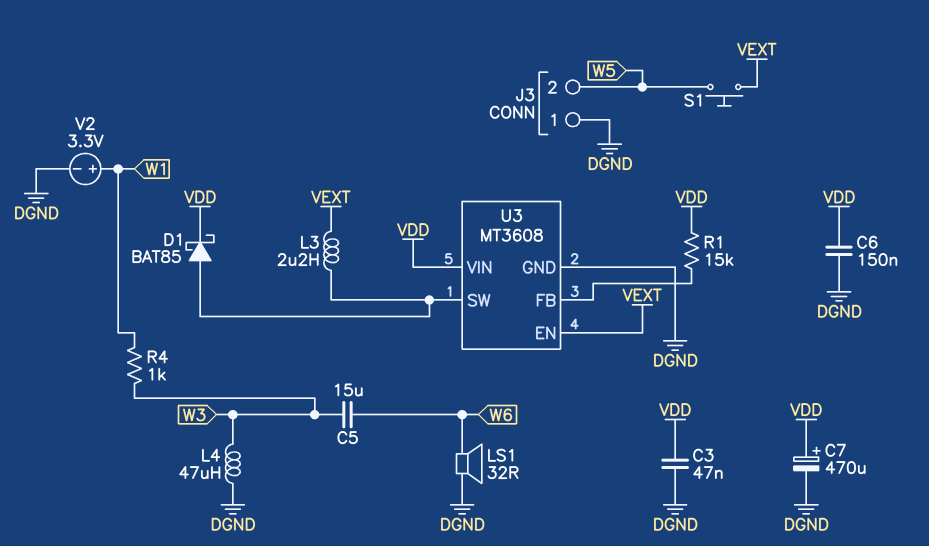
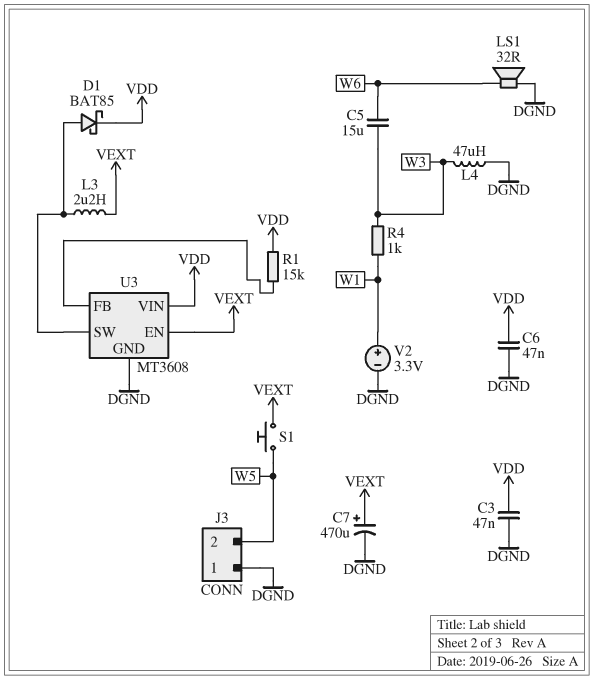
C6: 150nF (DGND, VDD) -> 47nF (DGND, VDD)
C7: 470uF (plus VDD, minus DGND) -> 470uF (plus VEXT, minus DGND)

